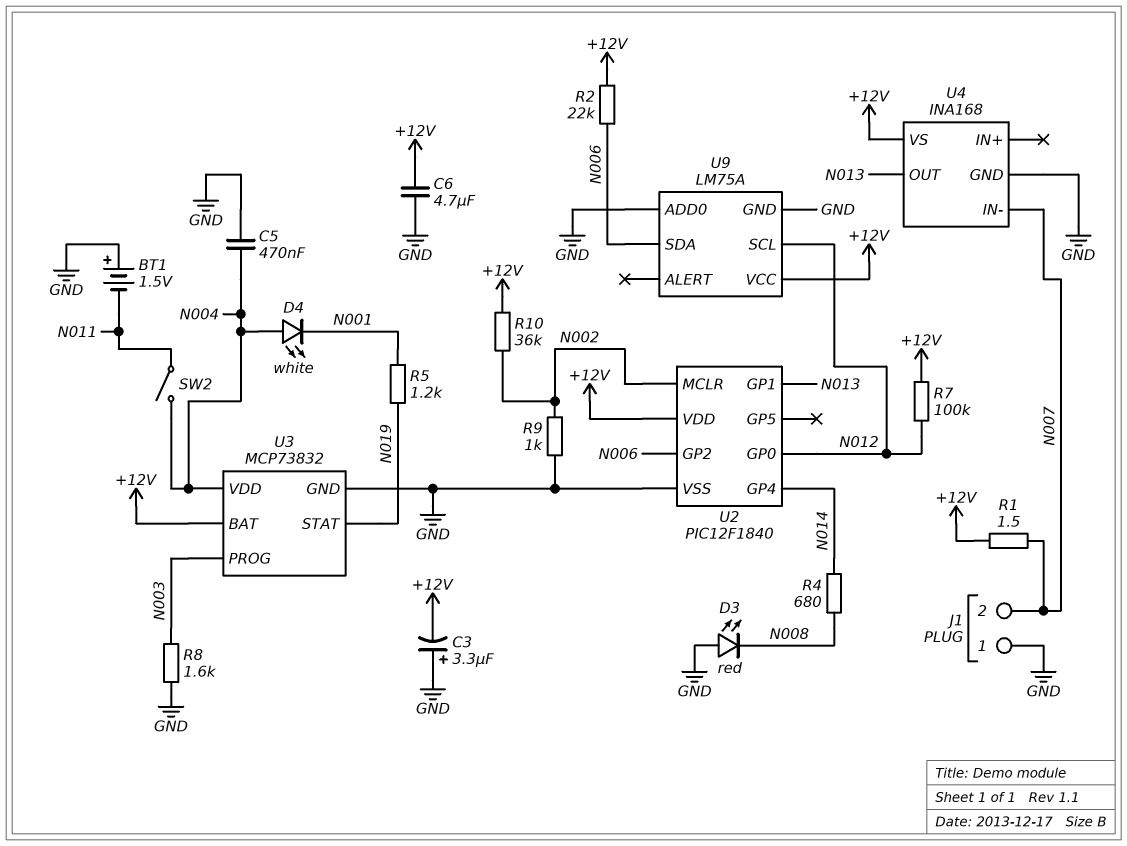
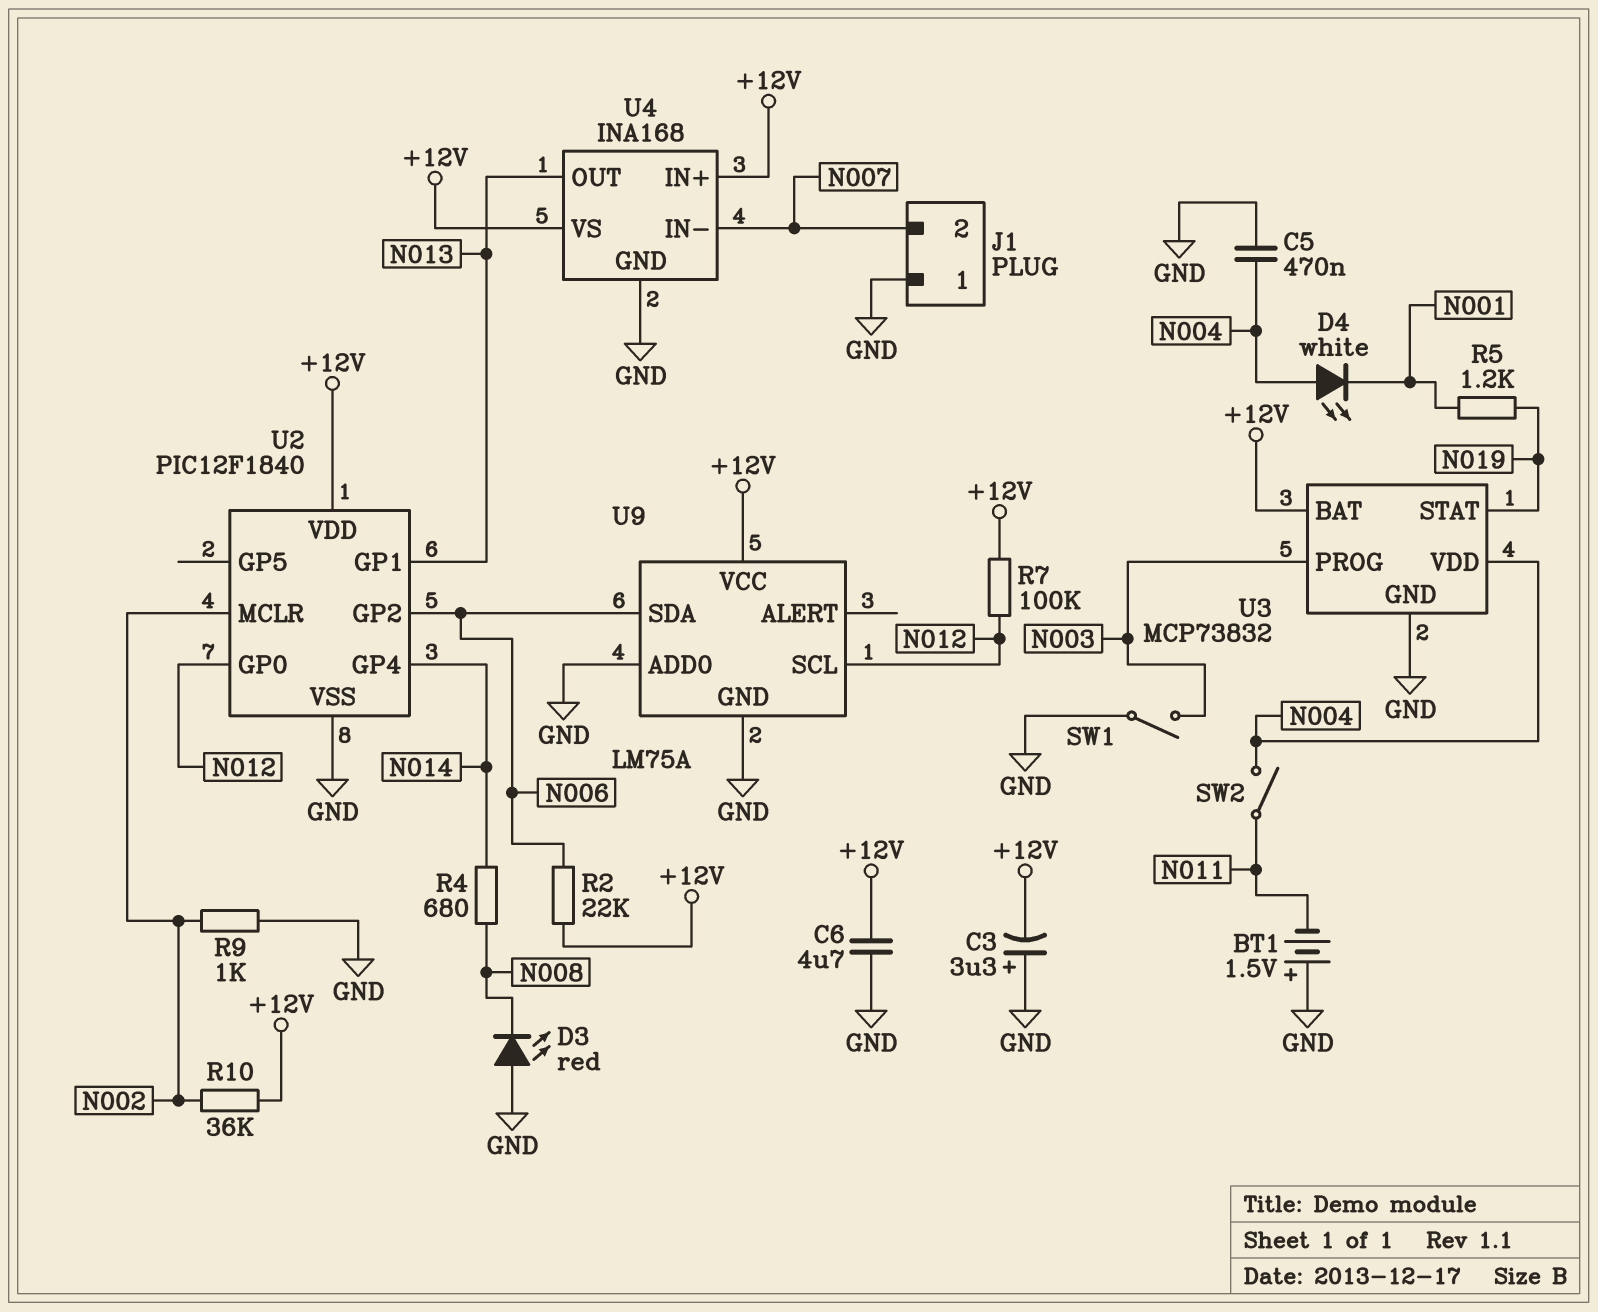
R1: 1.5 (+12V, N007) -> none
R8: 1.6k (GND, N003) -> none
SW1: none -> switch (GND, N003)
U4 pin IN+: none -> +12V

